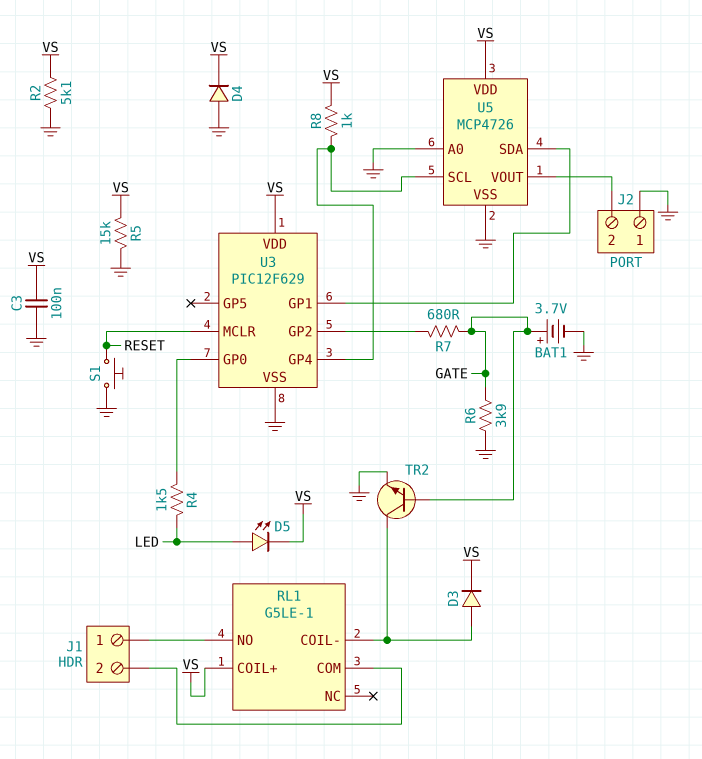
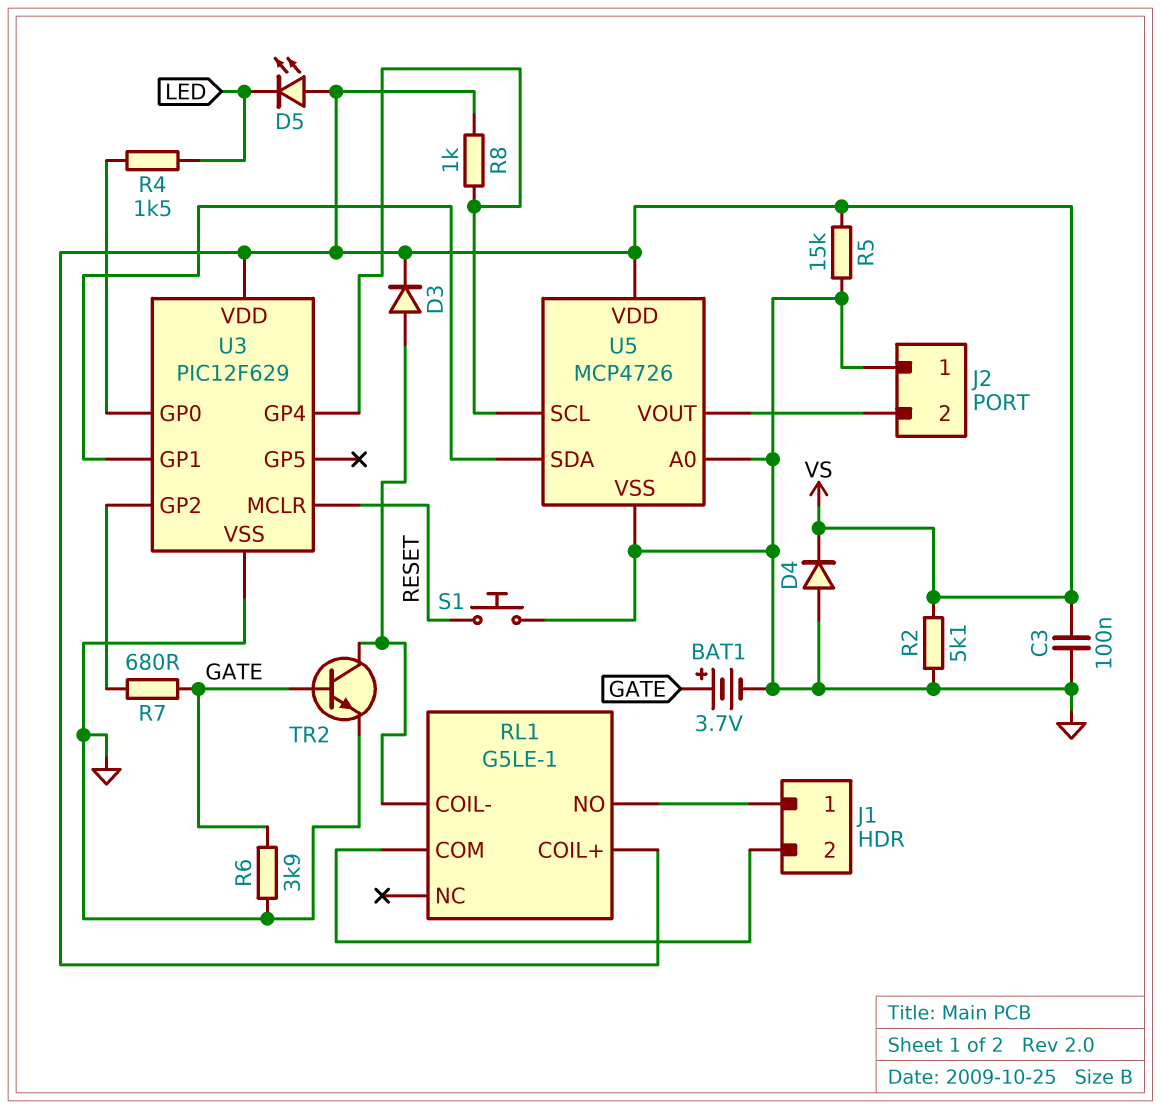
D5: LED (A LED, K VS) -> LED (A VS, K LED)

